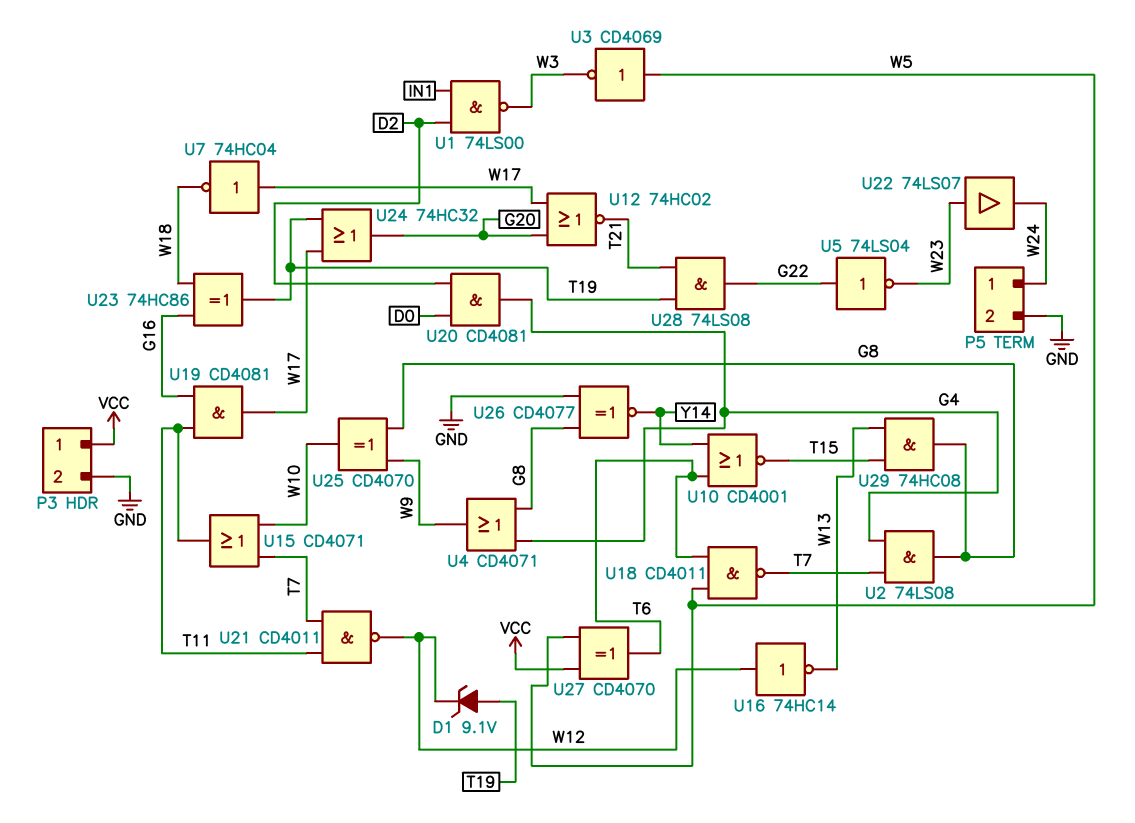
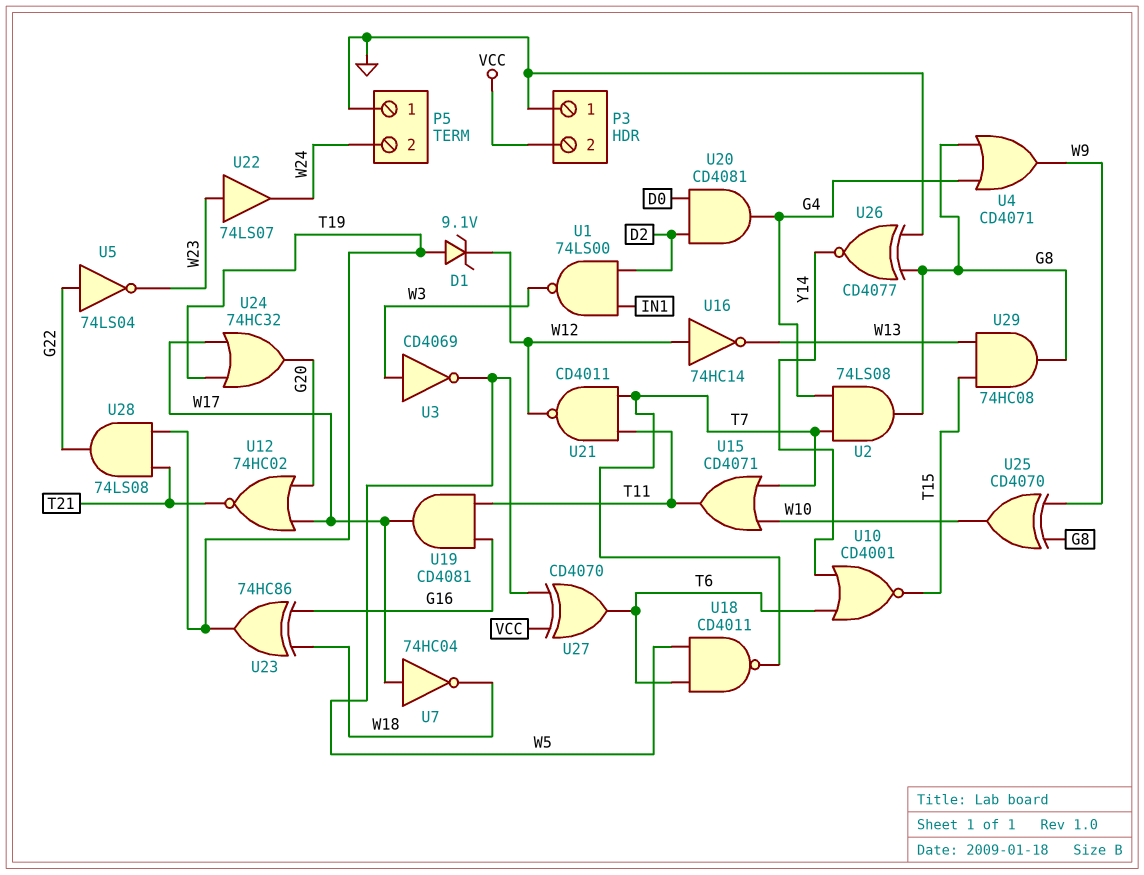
P3 pin 1: VCC -> GND
P3 pin 2: GND -> VCC
P5 pin 1: W24 -> GND
P5 pin 2: GND -> W24
U3: NOT CD4069 (in W5, out W3) -> NOT CD4069 (in W3, out W5)

